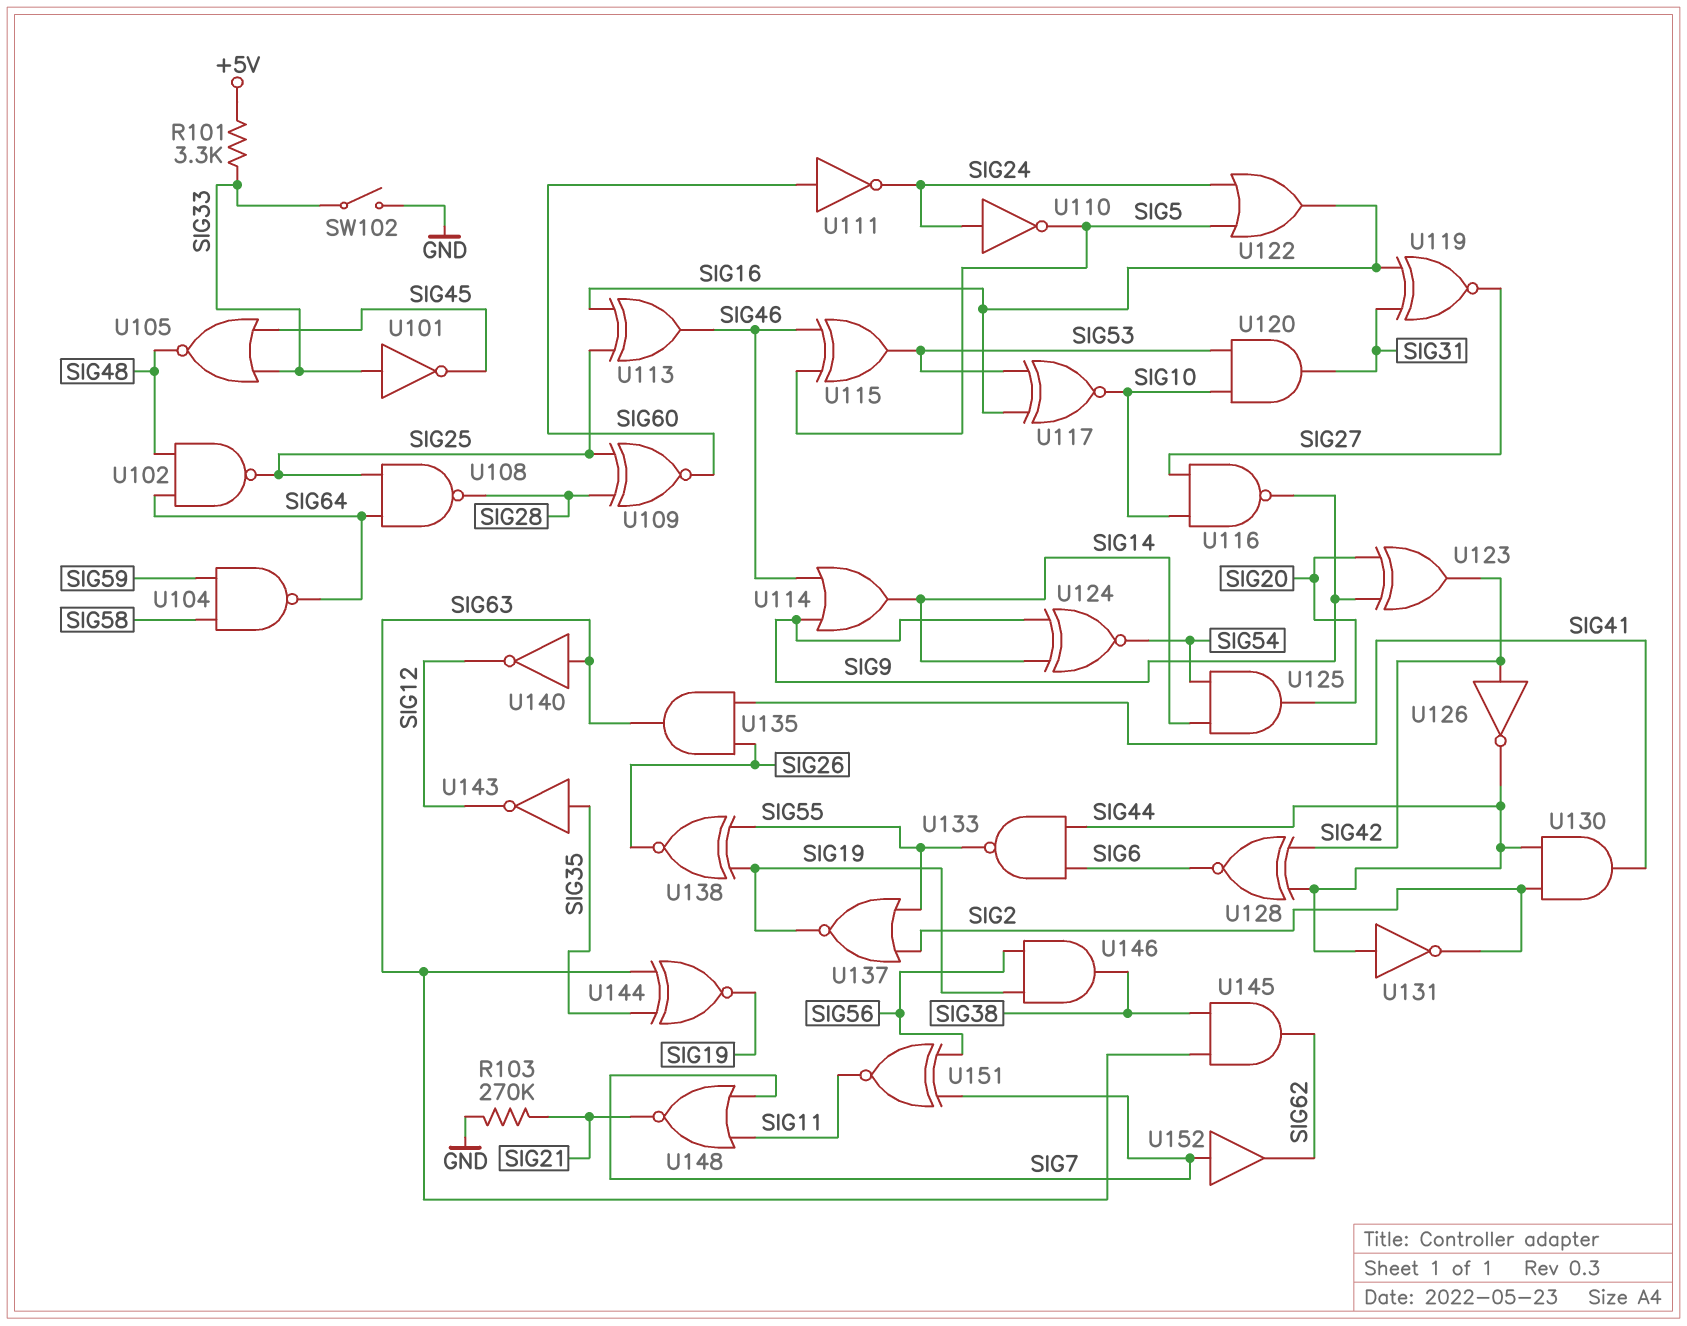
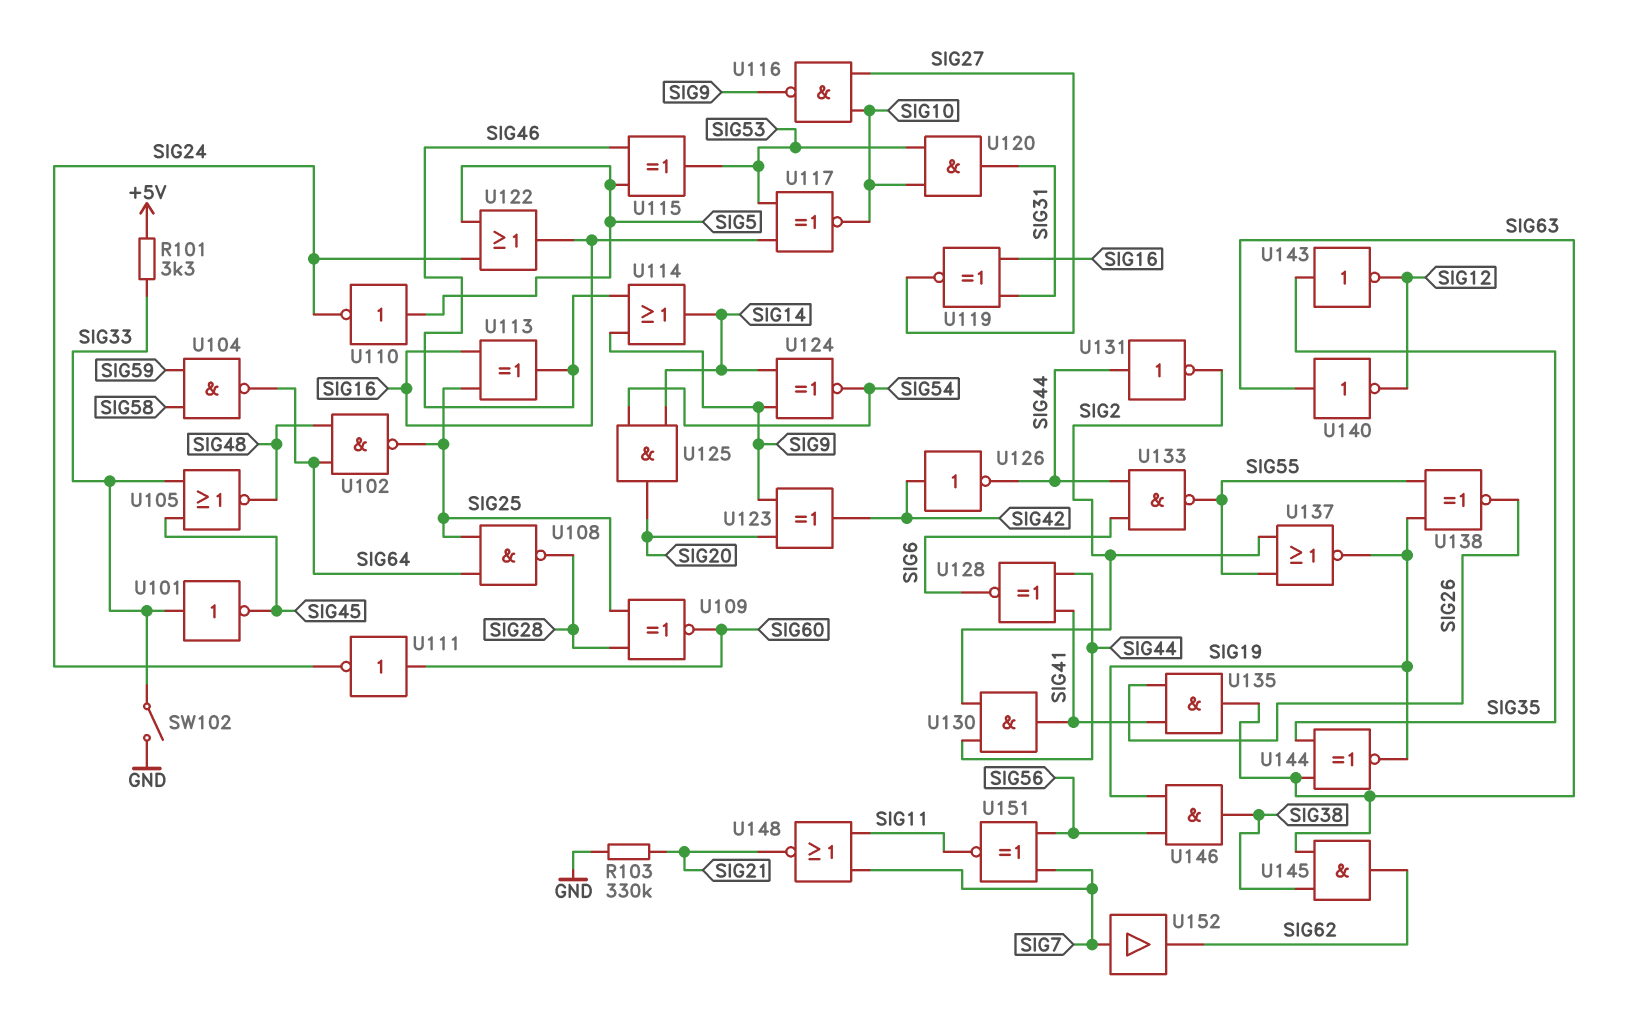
R103: 270k (GND, SIG21) -> 330k (GND, SIG21)
U110: NOT (in SIG24, out SIG5) -> NOT (in SIG5, out SIG24)
U128: XNOR (in SIG42, in SIG44, out SIG6) -> XNOR (in SIG41, in SIG44, out SIG6)

